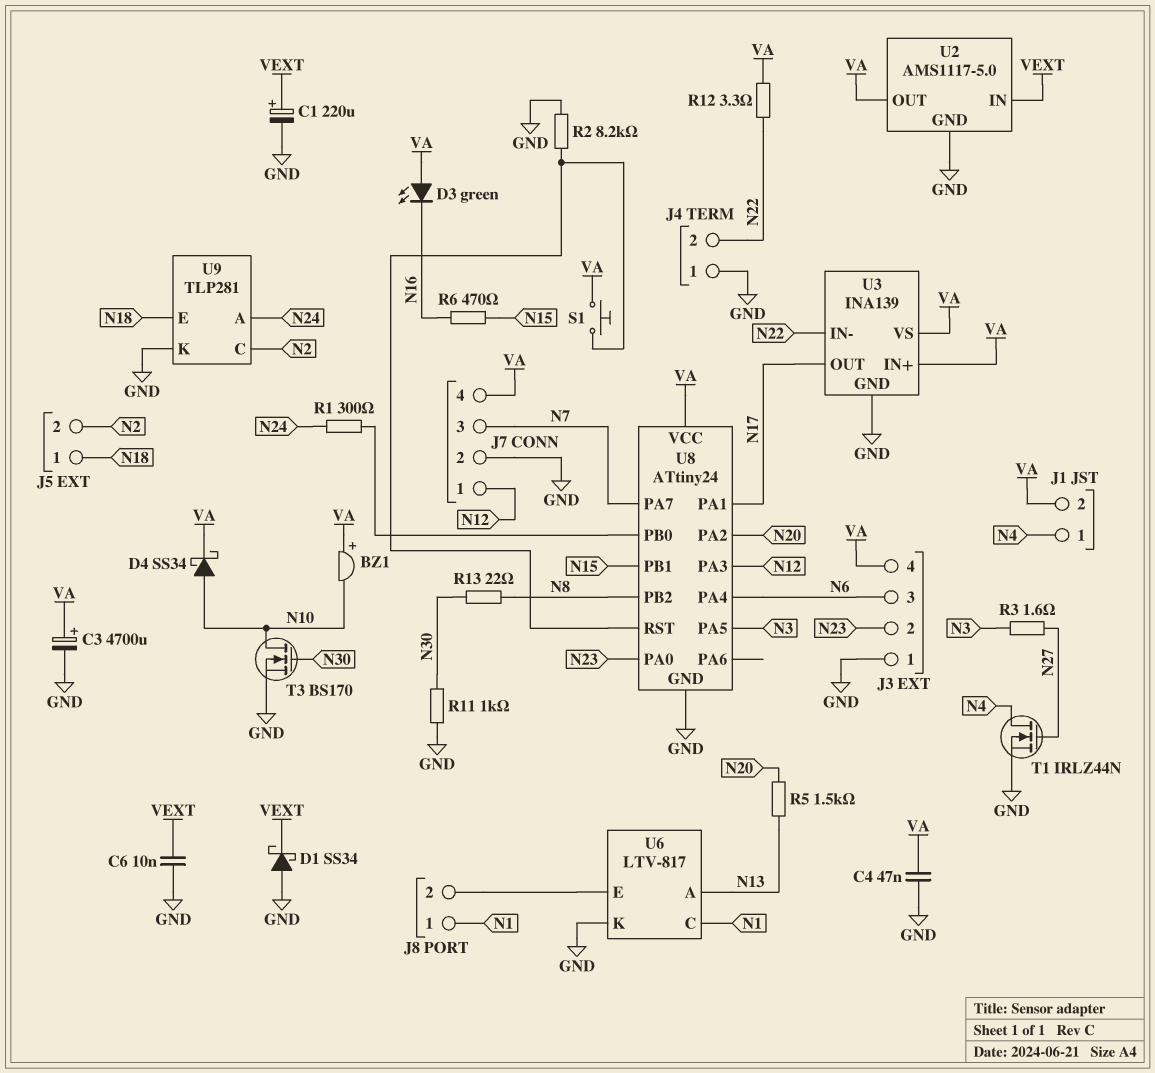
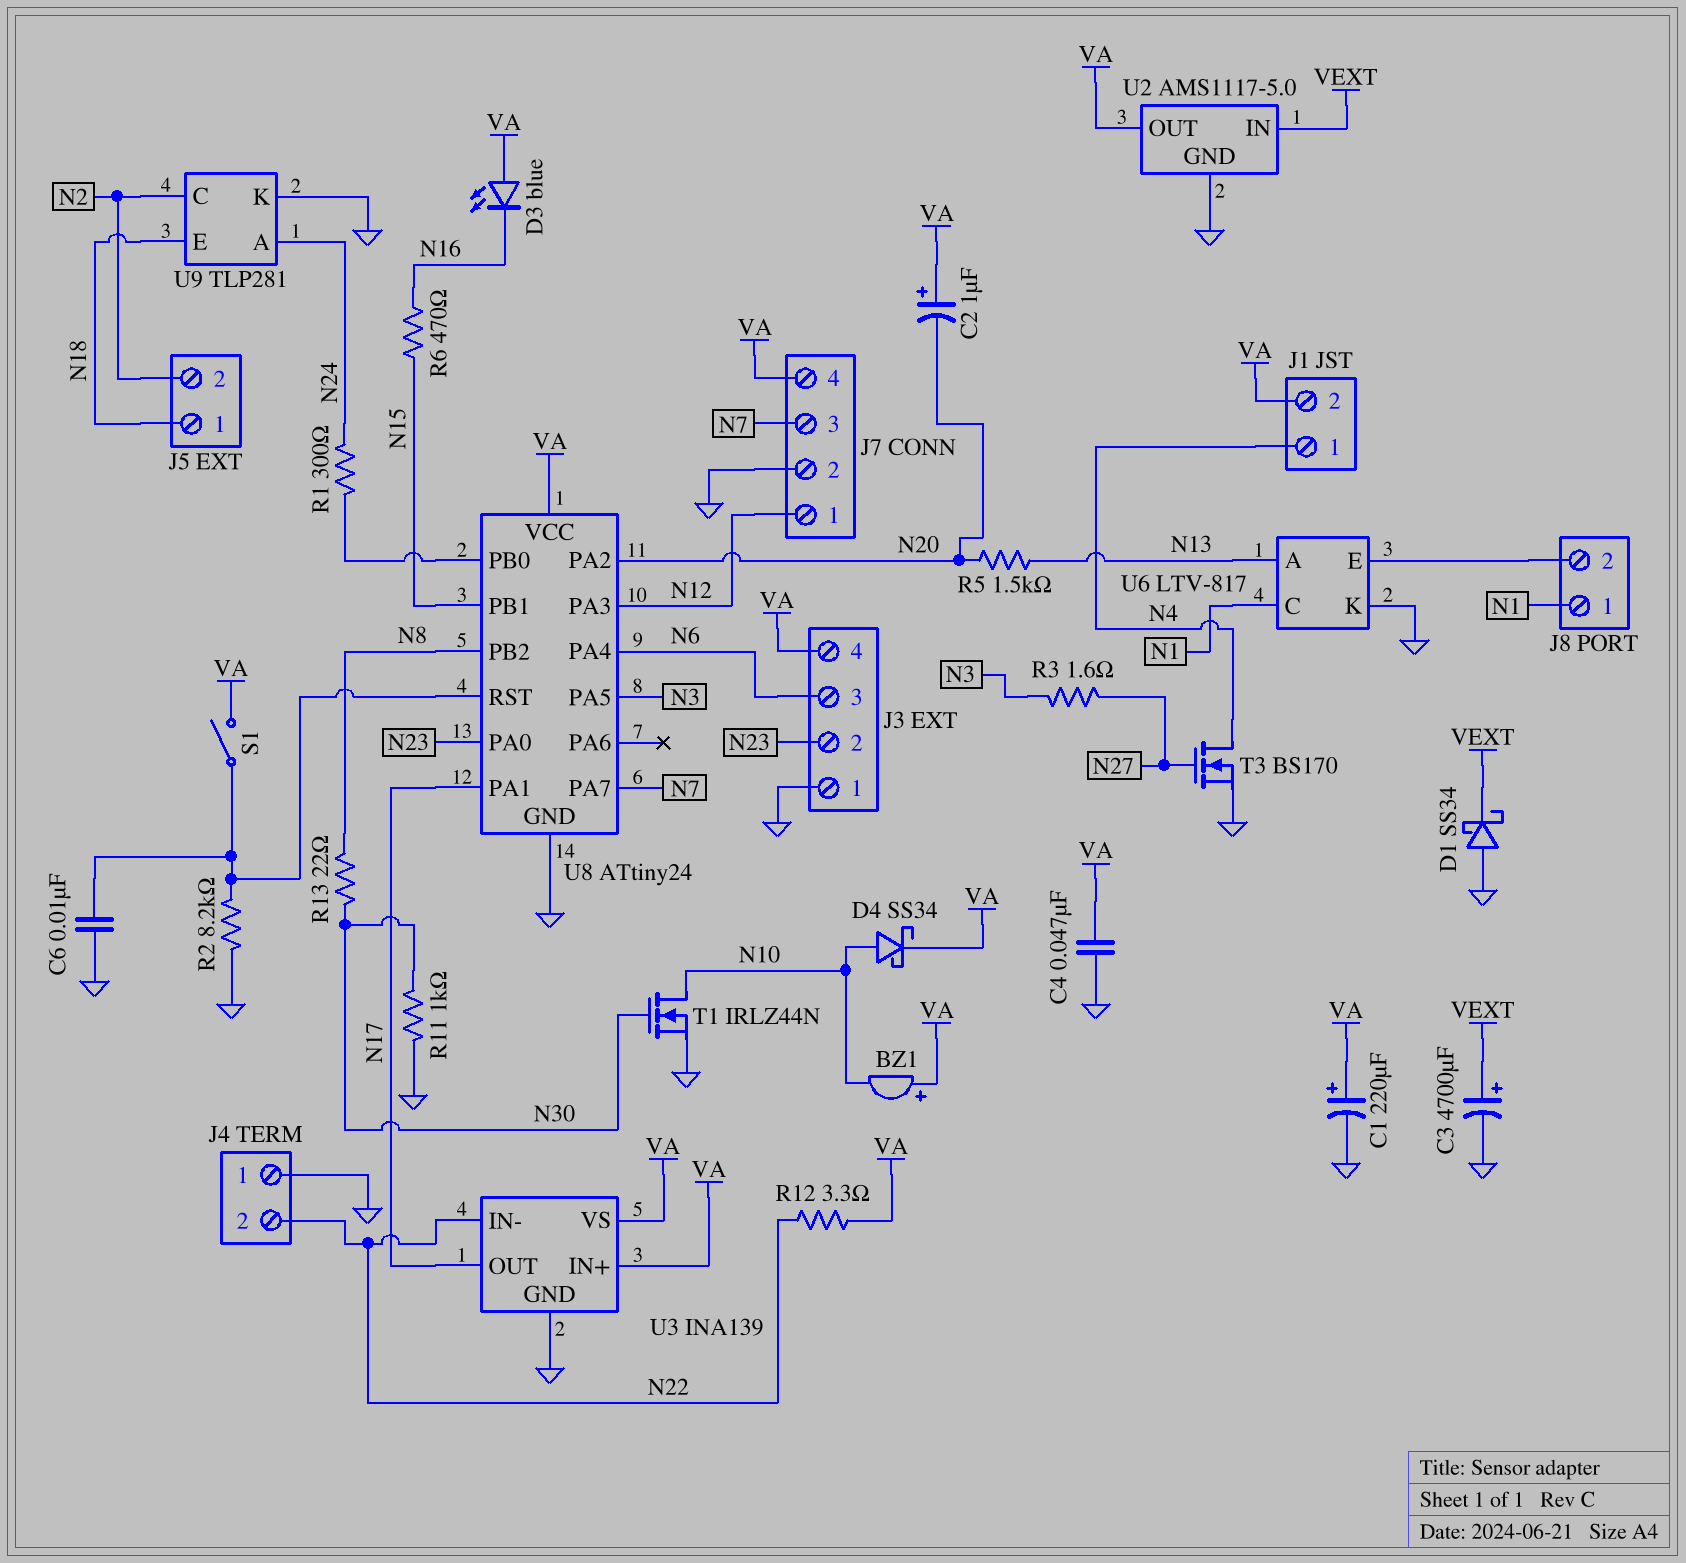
C1: 220uF (plus VEXT, minus GND) -> 220uF (plus VA, minus GND)
C2: none -> 1uF (plus VA, minus N20)
C3: 4700uF (plus VA, minus GND) -> 4700uF (plus VEXT, minus GND)
C6: 10nF (GND, VEXT) -> 10nF (GND, U8/RST)
D3: LED green (A VA, K N16) -> LED blue (A VA, K N16)
S1: button (U8/RST, VA) -> switch (U8/RST, VA)
T1: NMOS IRLZ44N (G N27, D N4, S GND) -> NMOS IRLZ44N (G N30, D N10, S GND)
T3: NMOS BS170 (G N30, D N10, S GND) -> NMOS BS170 (G N27, D N4, S GND)

